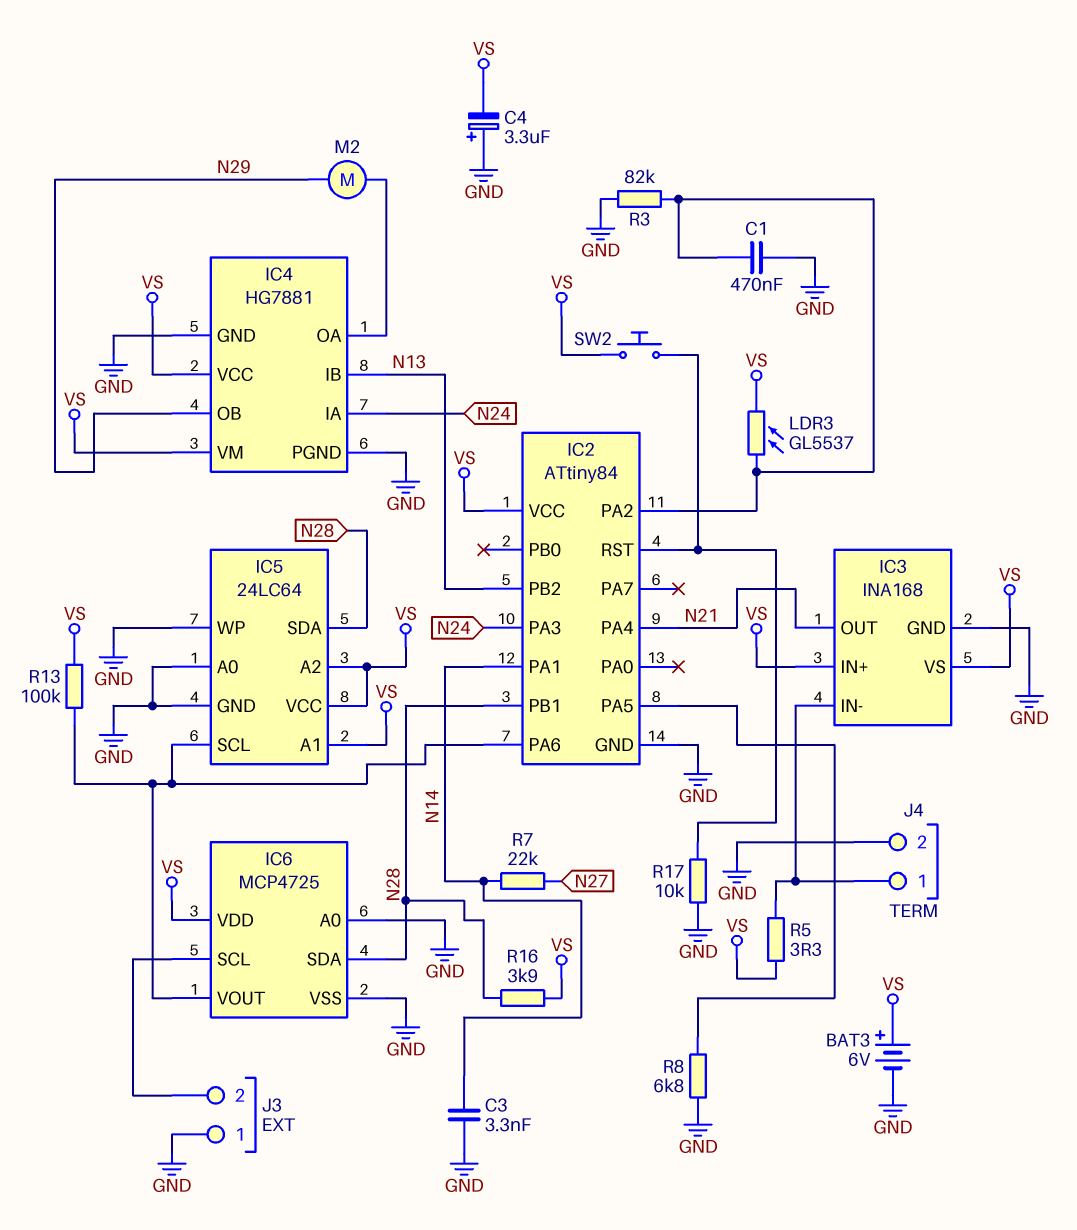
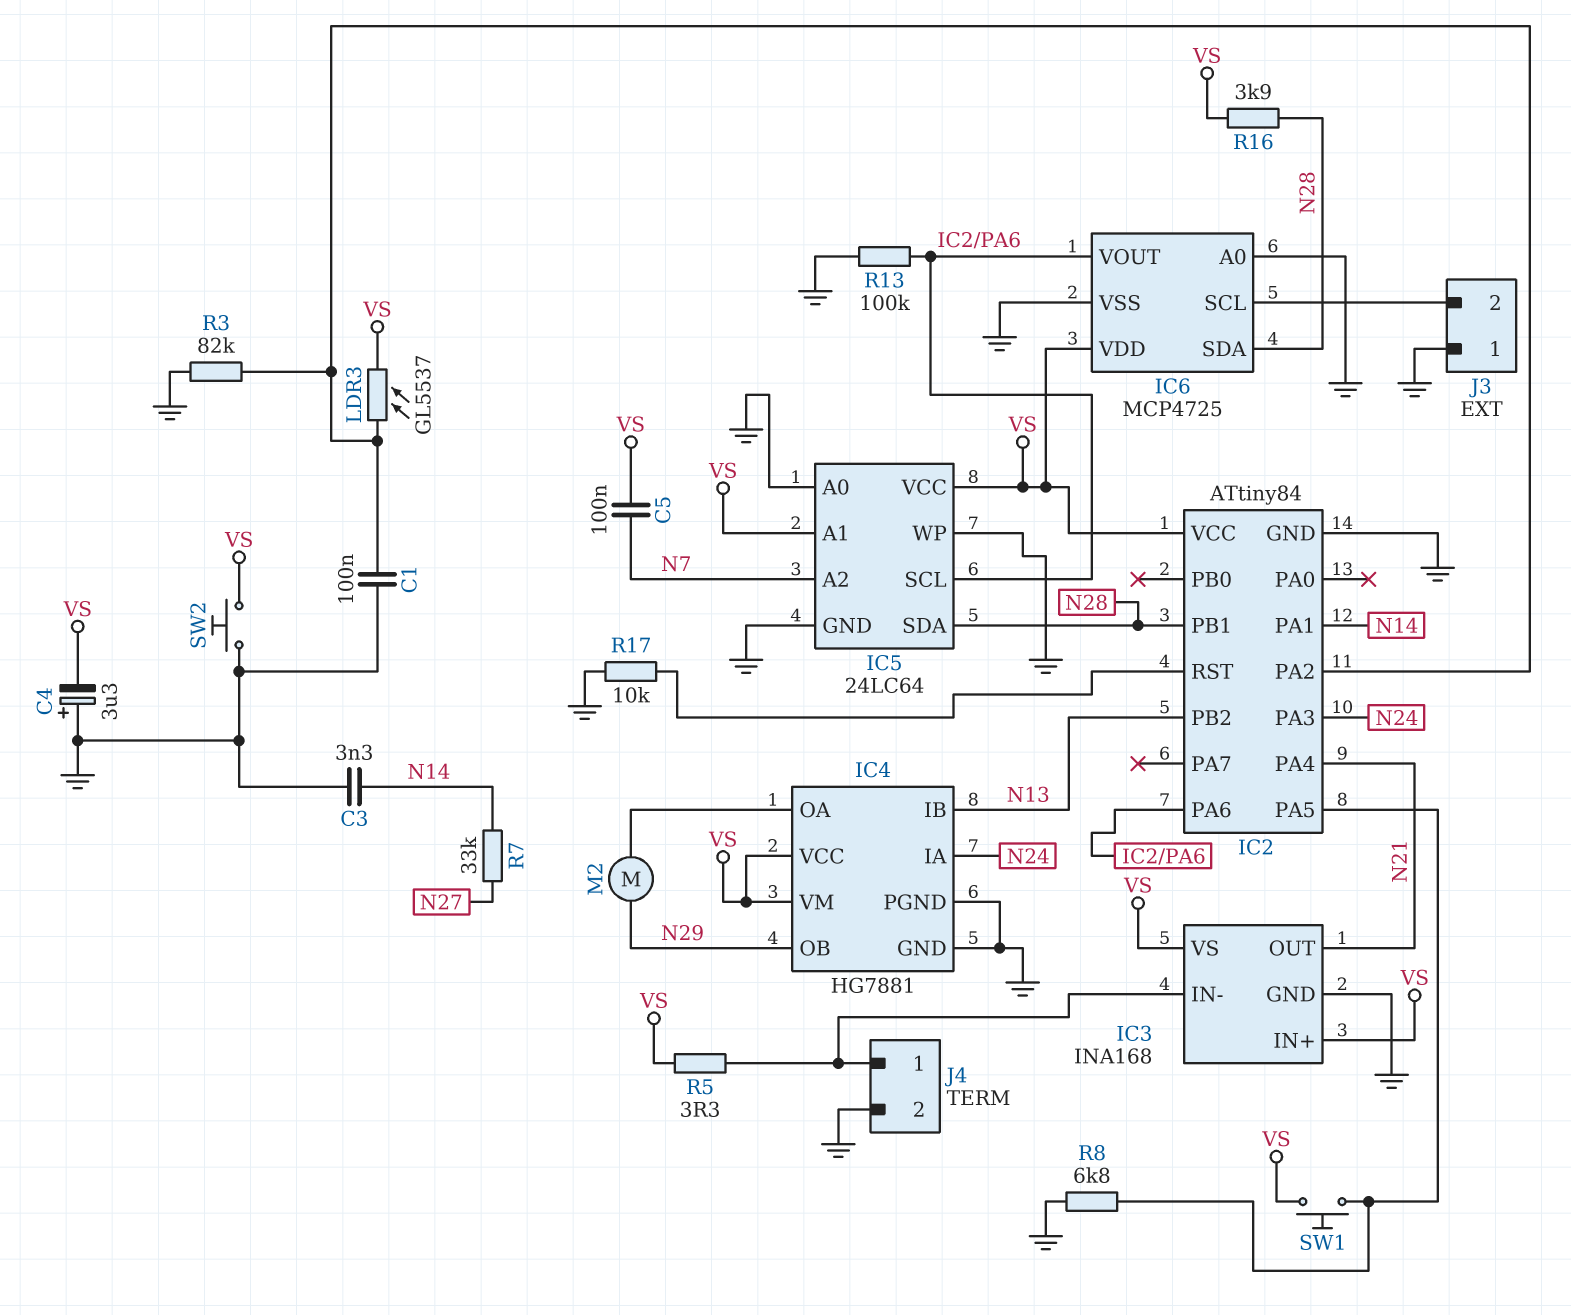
BAT3: 6V (plus VS, minus GND) -> none
C1: 470nF (GND, IC2/PA2) -> 100nF (GND, IC2/PA2)
C5: none -> 100nF (N7, VS)
IC5 pin A2: VS -> N7
R7: 22k (N14, N27) -> 33k (N14, N27)
R13: 100k (IC2/PA6, VS) -> 100k (GND, IC2/PA6)
SW1: none -> button (IC2/PA5, VS)
SW2: button (IC2/RST, VS) -> button (GND, VS)

